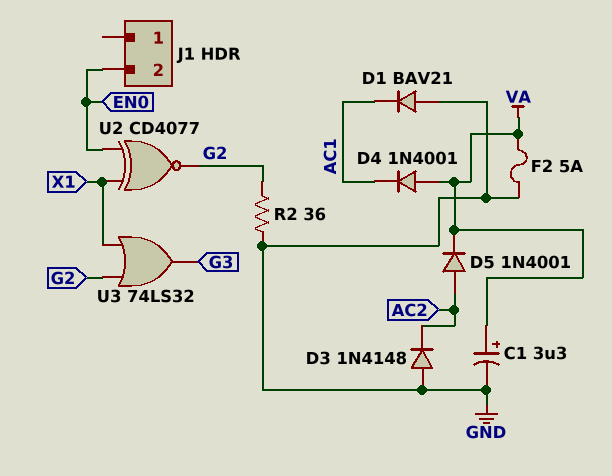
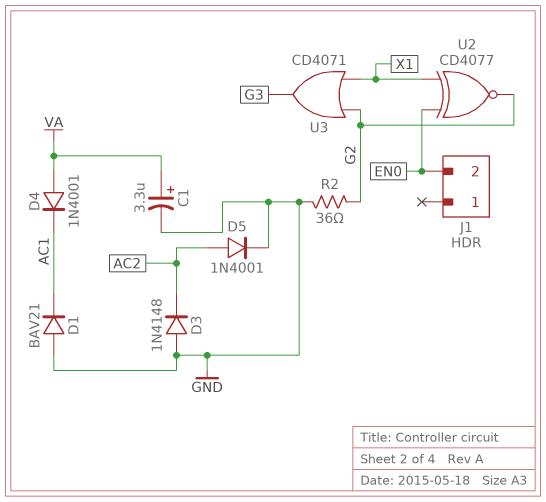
D5: diode 1N4001 (A AC2, K VA) -> diode 1N4001 (A AC2, K GND)
F2: 5A (GND, VA) -> none
U3: OR 74LS32 (in G2, in X1, out G3) -> OR CD4071 (in G2, in X1, out G3)

